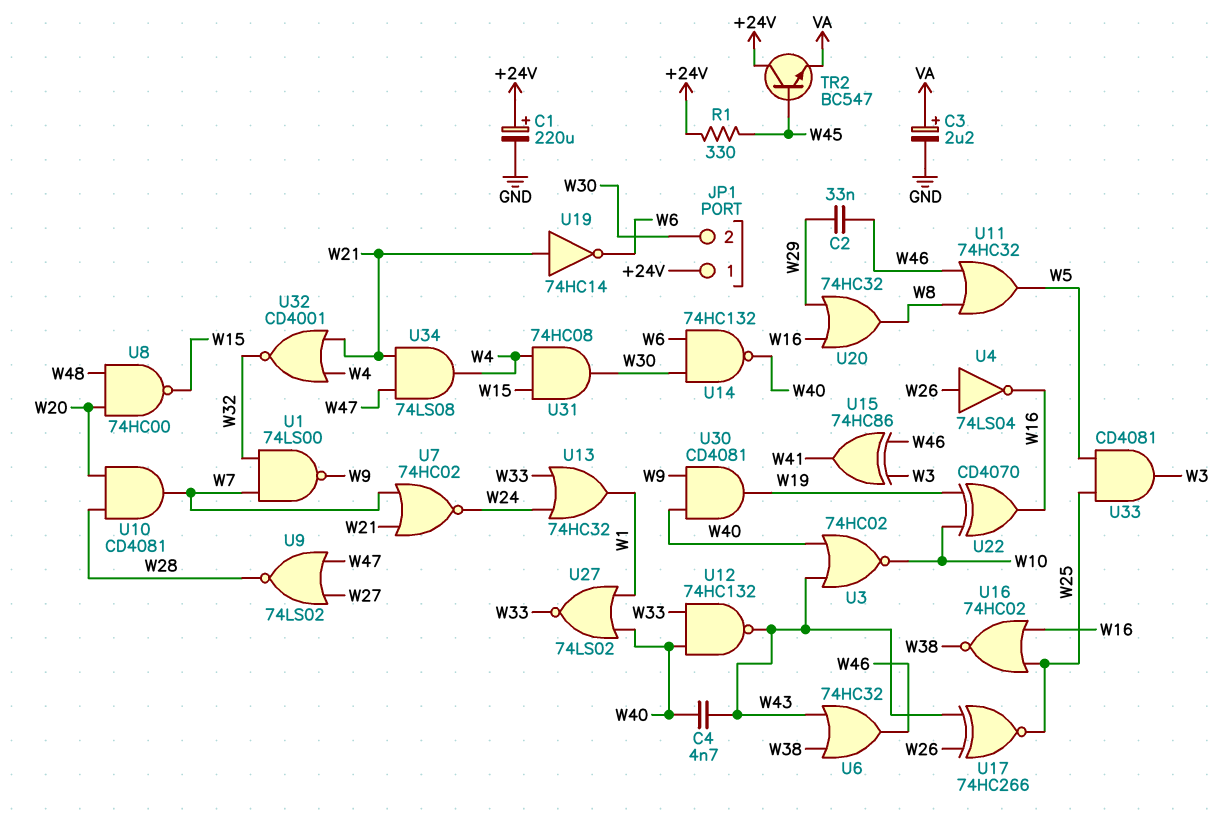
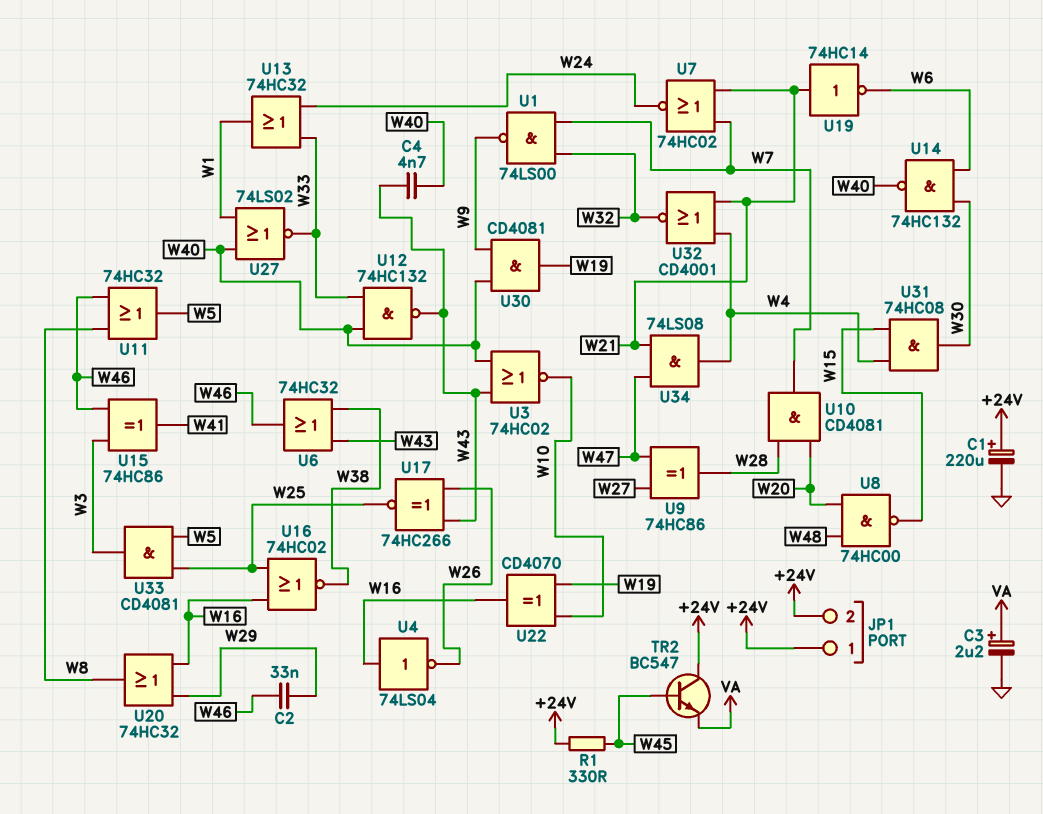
JP1 pin 2: W30 -> +24V
U4: NOT 74LS04 (in W26, out W16) -> NOT 74LS04 (in W16, out W26)
U9: NOR 74LS02 (in W27, in W47, out W28) -> XOR 74HC86 (in W27, in W47, out W28)

